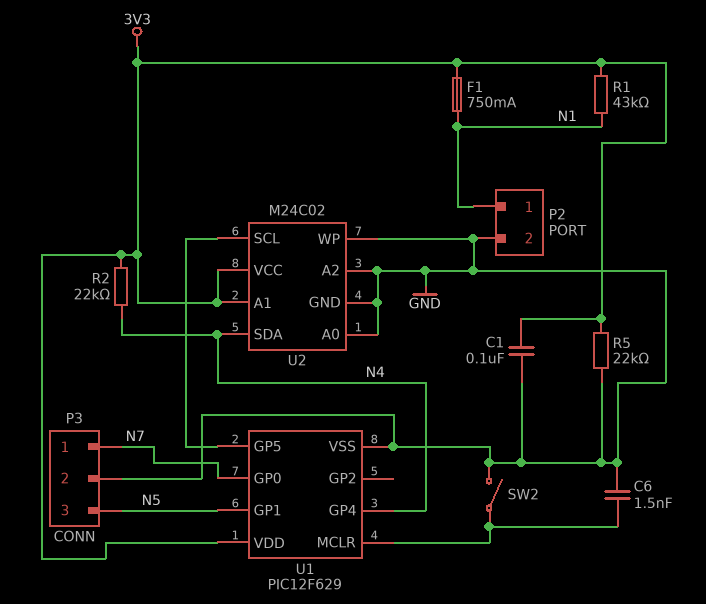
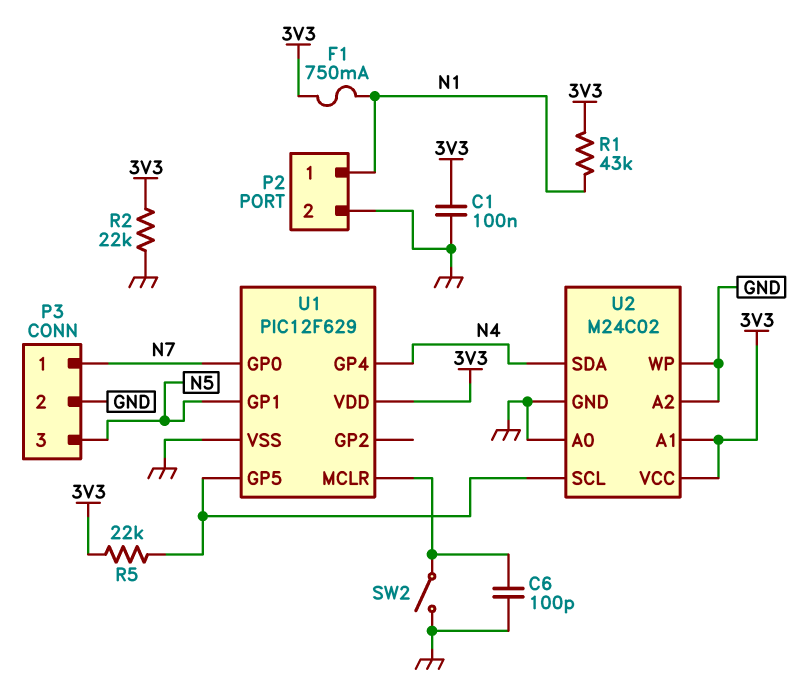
C6: 1.5nF (GND, U1/MCLR) -> 100pF (GND, U1/MCLR)
R2: 22k (3V3, N4) -> 22k (3V3, GND)
R5: 22k (3V3, GND) -> 22k (3V3, U1/GP5)

